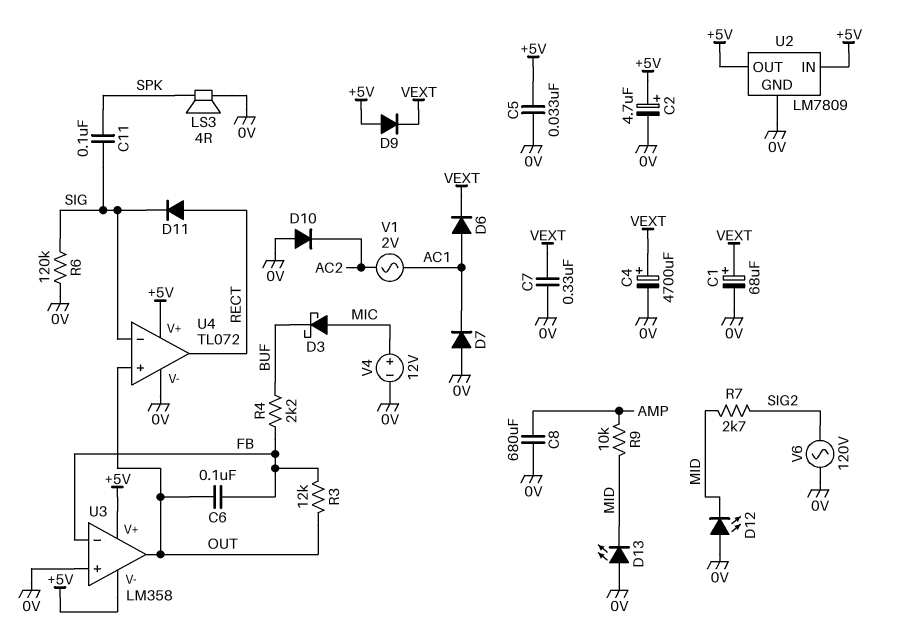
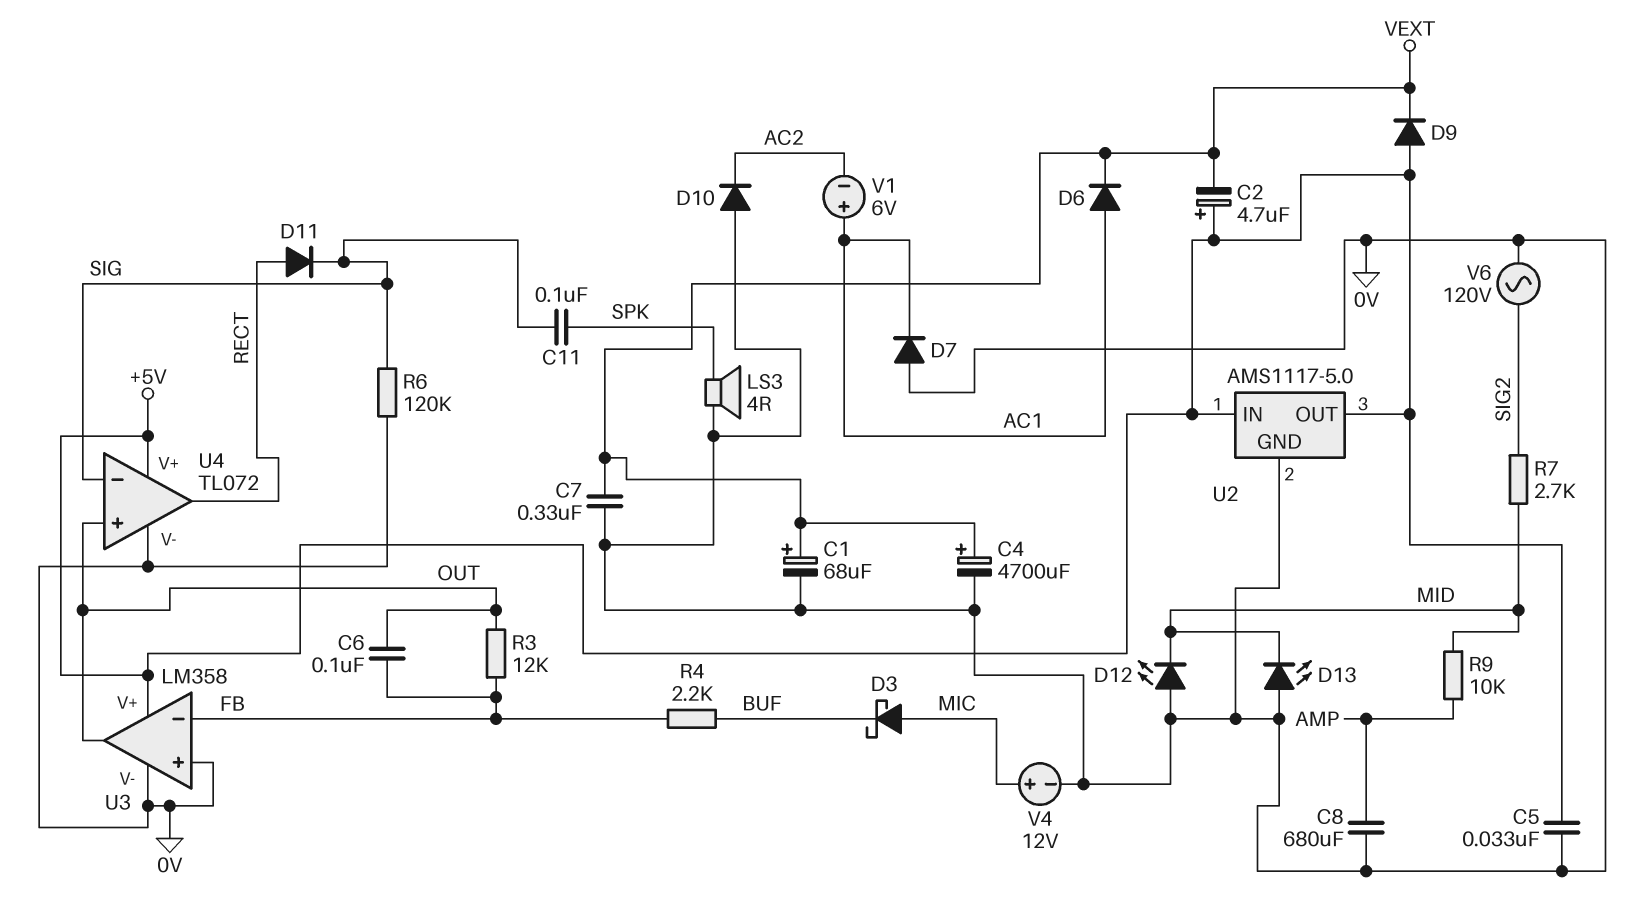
C2: 4.7uF (plus +5V, minus 0V) -> 4.7uF (plus +5V, minus VEXT)
U2: LM7809 -> AMS1117-5.0
U3 pin V-: +5V -> 0V
V1: AC 2V (AC1, AC2) -> 6V (plus AC1, minus AC2)

